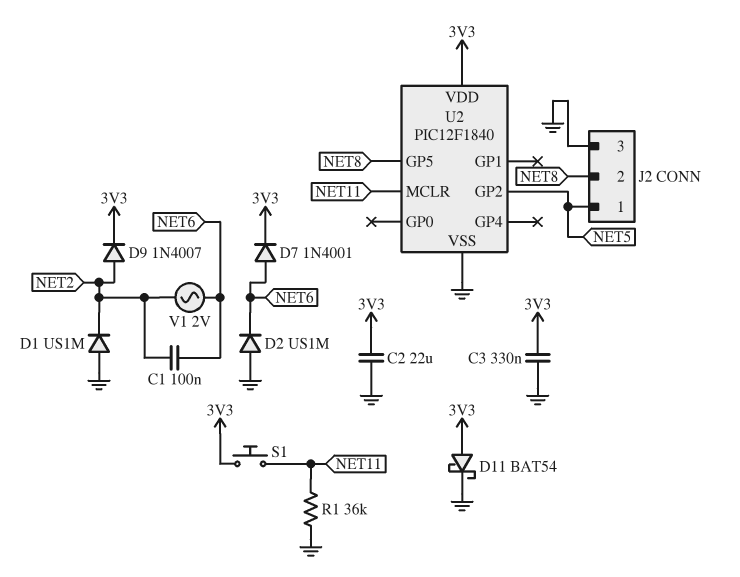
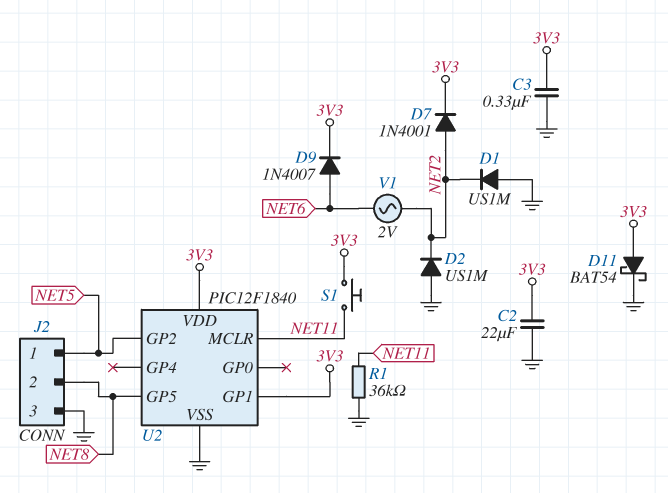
C1: 100nF (NET2, NET6) -> none
D2: diode US1M (A GND, K NET6) -> diode US1M (A GND, K NET2)
D7: diode 1N4001 (A NET6, K 3V3) -> diode 1N4001 (A NET2, K 3V3)
D9: diode 1N4007 (A NET2, K 3V3) -> diode 1N4007 (A NET6, K 3V3)
U2 pin GP1: none -> 3V3

